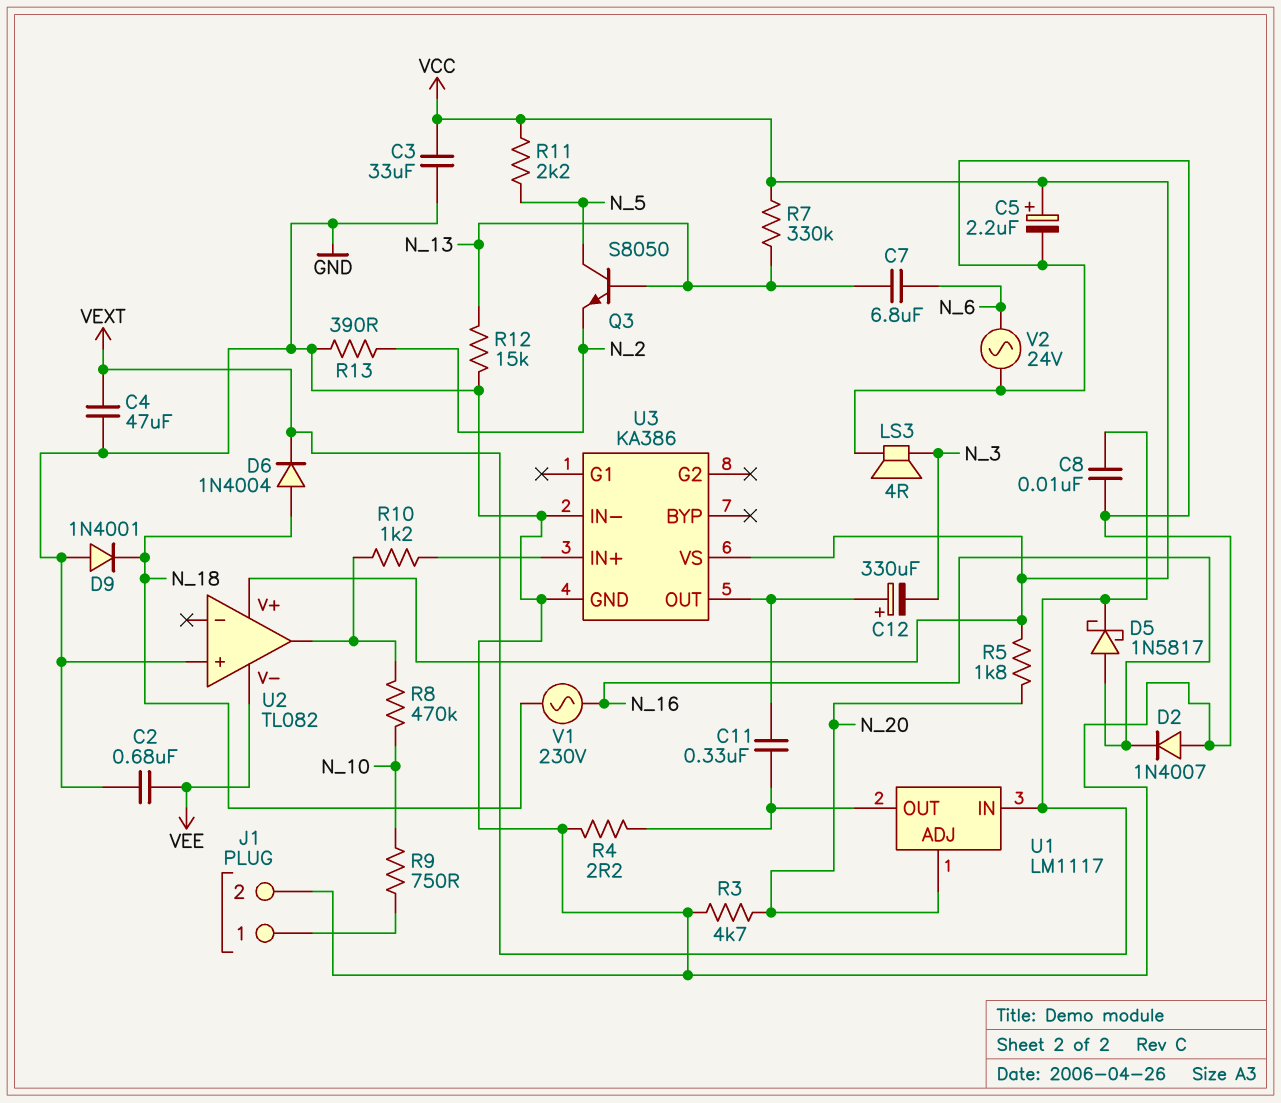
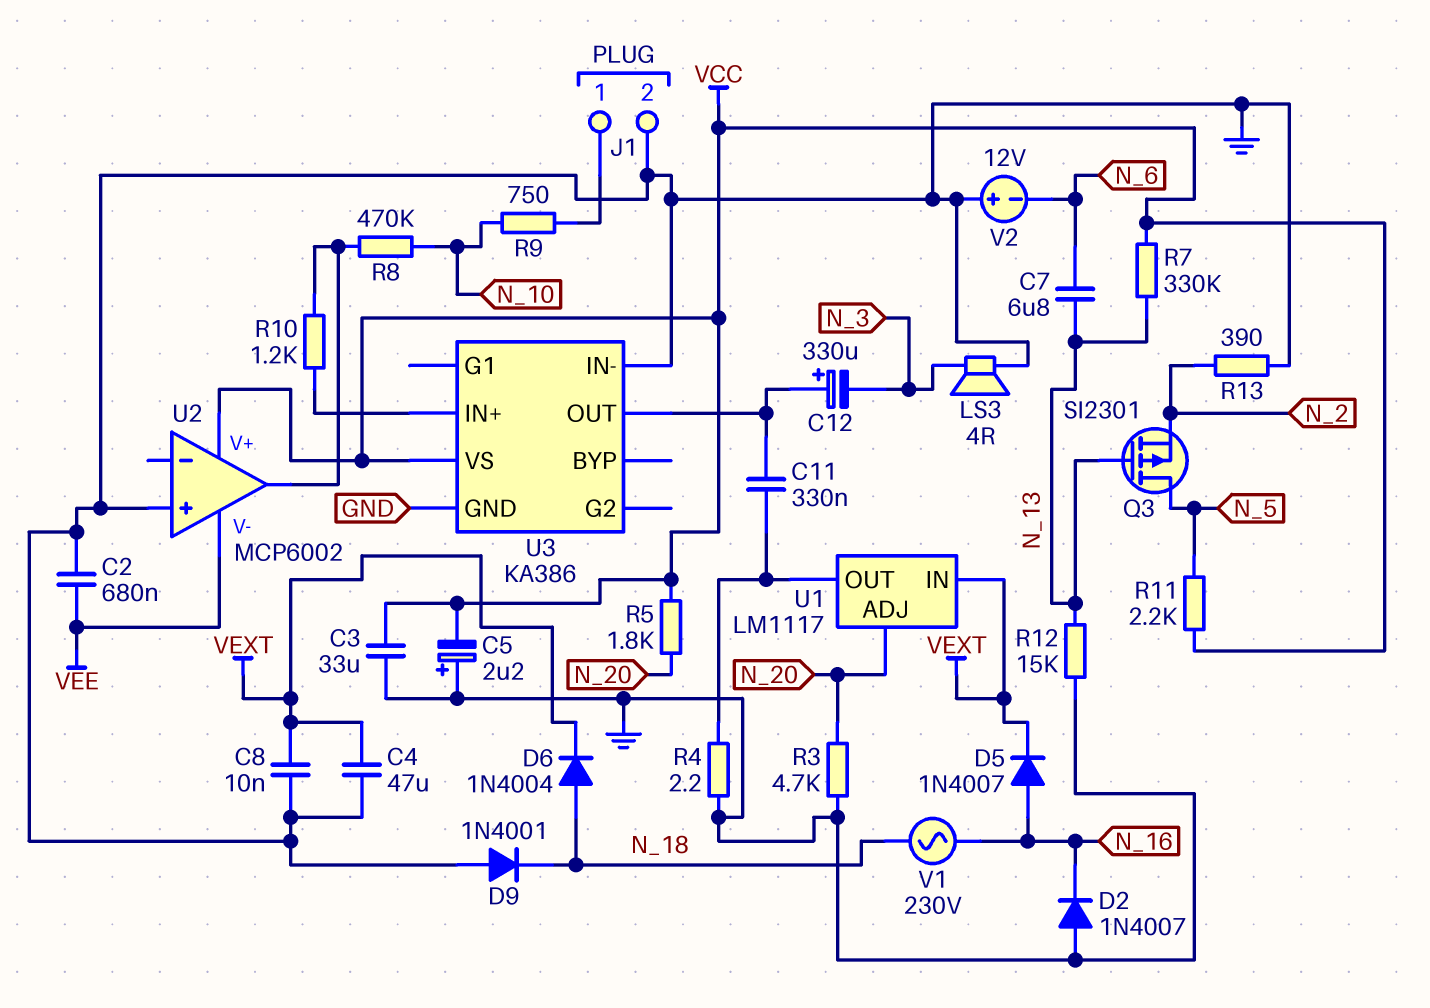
C5: 2.2uF (plus VCC, minus GND) -> 2.2uF (plus GND, minus VCC)
D5: schottky 1N5817 (A N_16, K VEXT) -> diode 1N4007 (A N_16, K VEXT)
Q3: NPN S8050 (B N_13, C N_5, E N_2) -> PMOS SI2301 (G N_13, D N_5, S N_2)
U2: TL082 -> MCP6002
V2: AC 24V (GND, N_6) -> 12V (plus GND, minus N_6)

